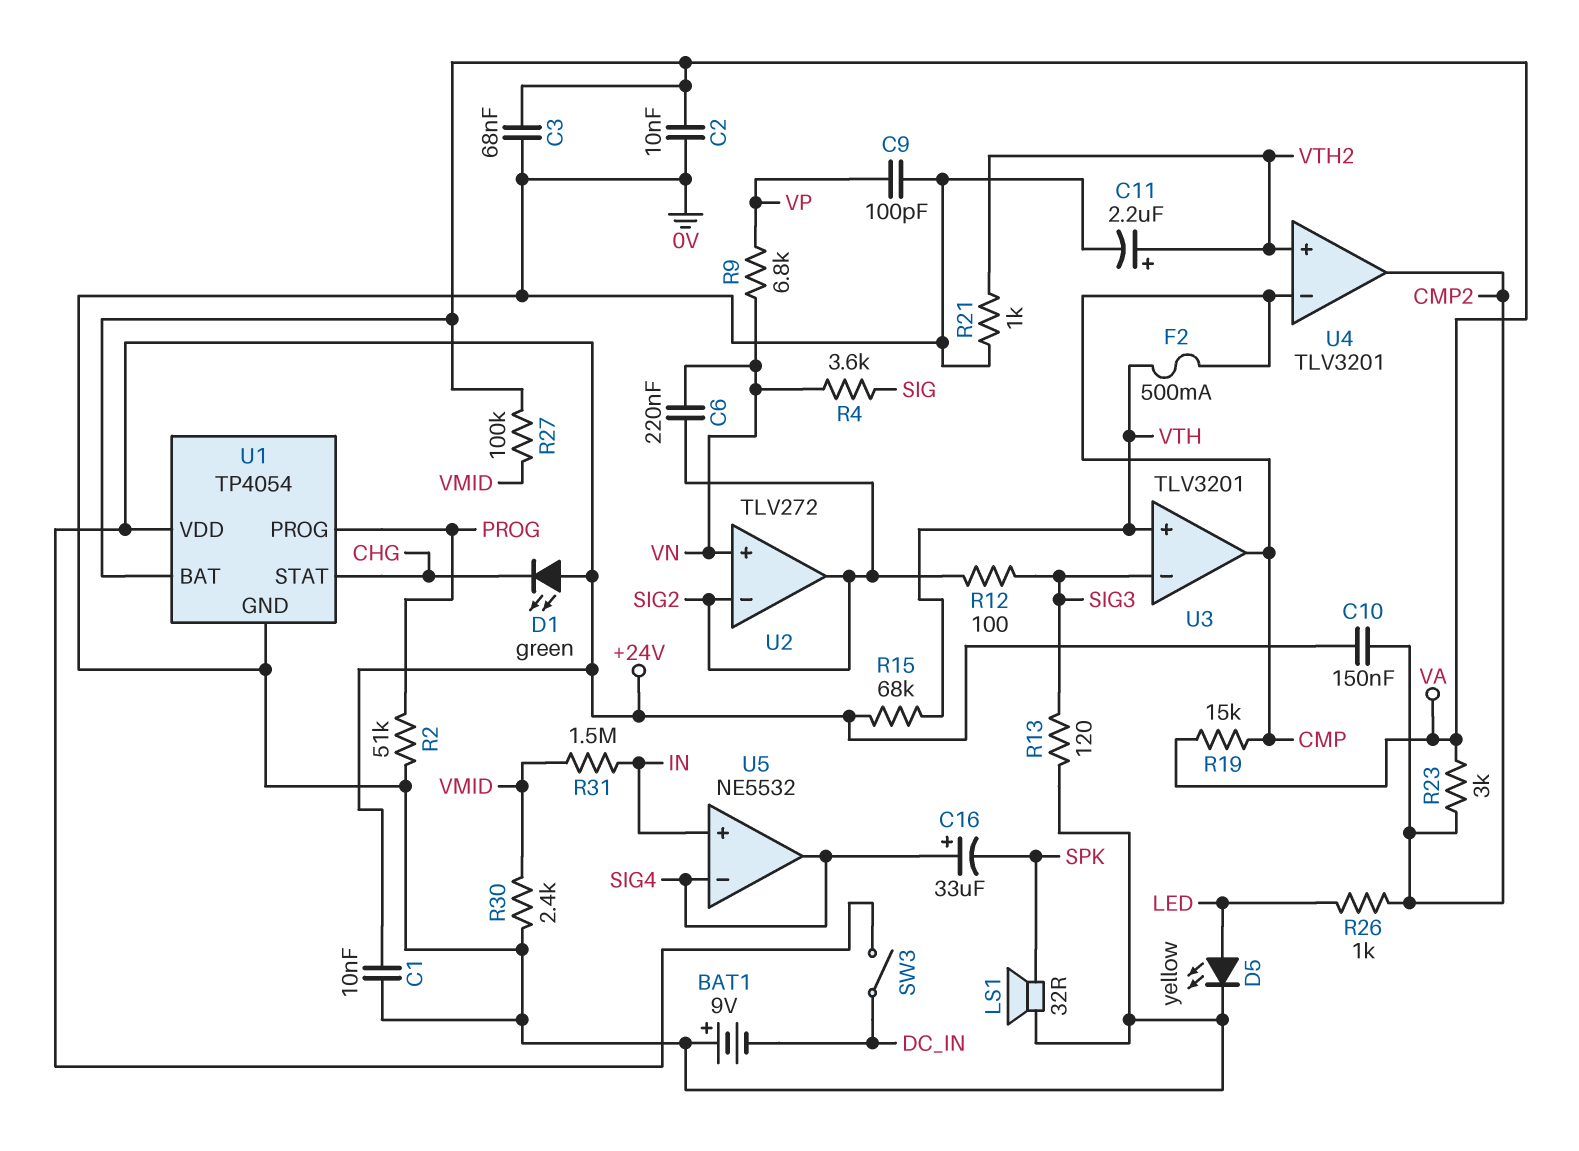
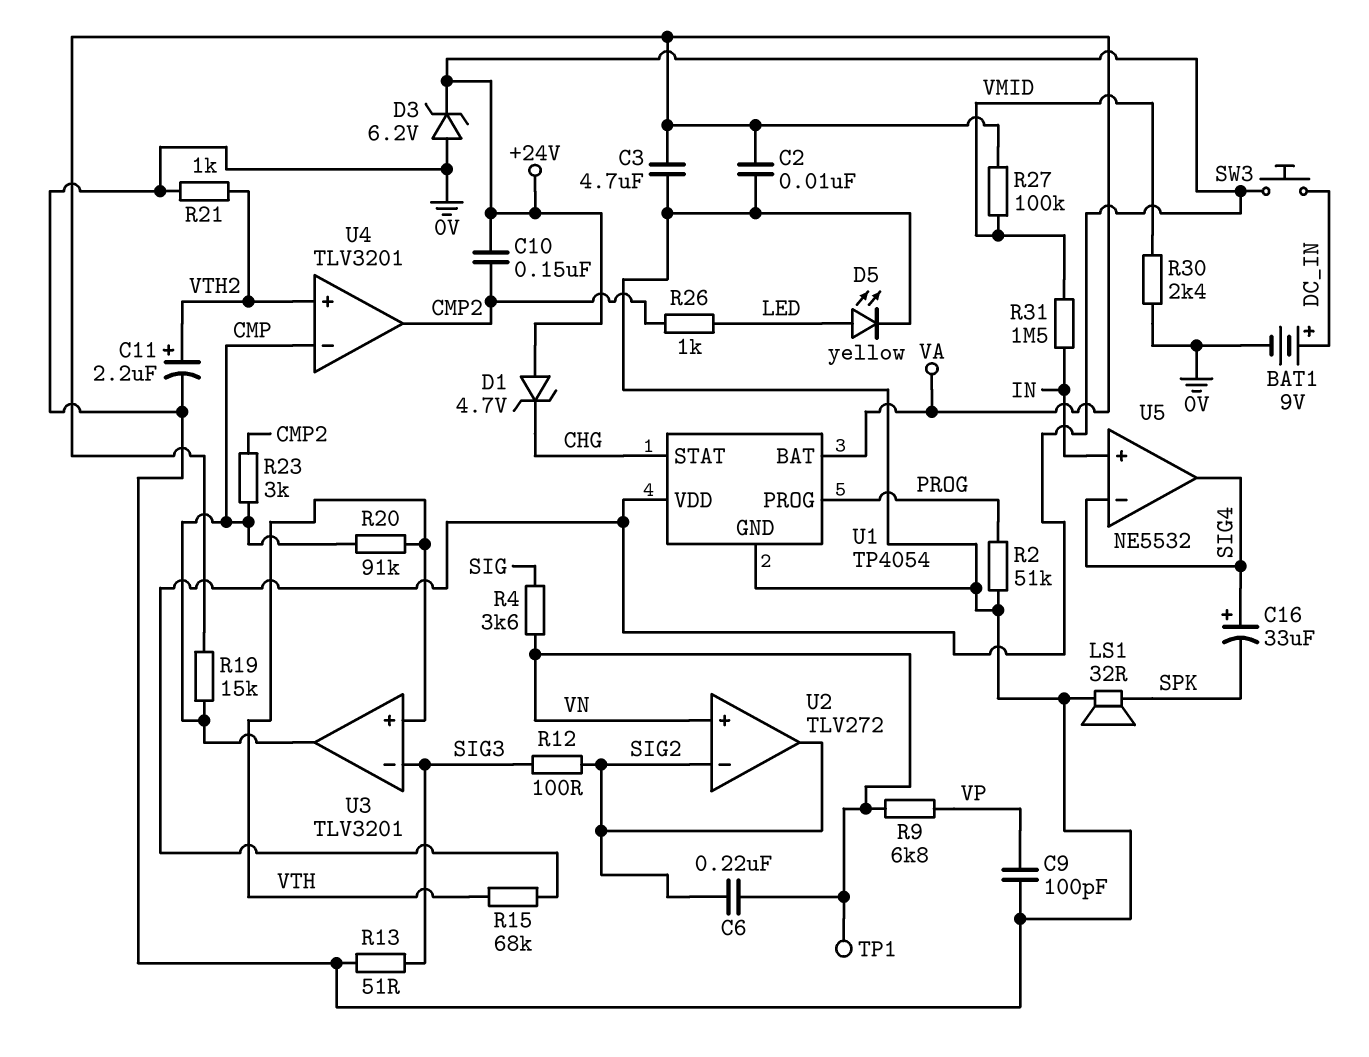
BAT1: 9V (plus 0V, minus DC_IN) -> 9V (plus DC_IN, minus 0V)
C1: 10nF (+24V, 0V) -> none
C3: 68nF (0V, VA) -> 4.7uF (0V, VA)
D1: LED green (A +24V, K CHG) -> zener 4.7V (A +24V, K CHG)
D3: none -> zener 6.2V (A 0V, K +24V)
F2: 500mA (CMP, VTH) -> none
R13: 120 (0V, SIG3) -> 51 (0V, SIG3)
R20: none -> 91k (CMP, VTH)
R23: 3k (CMP2, VA) -> 3k (CMP, CMP2)
SW3: switch (+24V, DC_IN) -> button (+24V, DC_IN)
TP1: none -> test point (VN)

